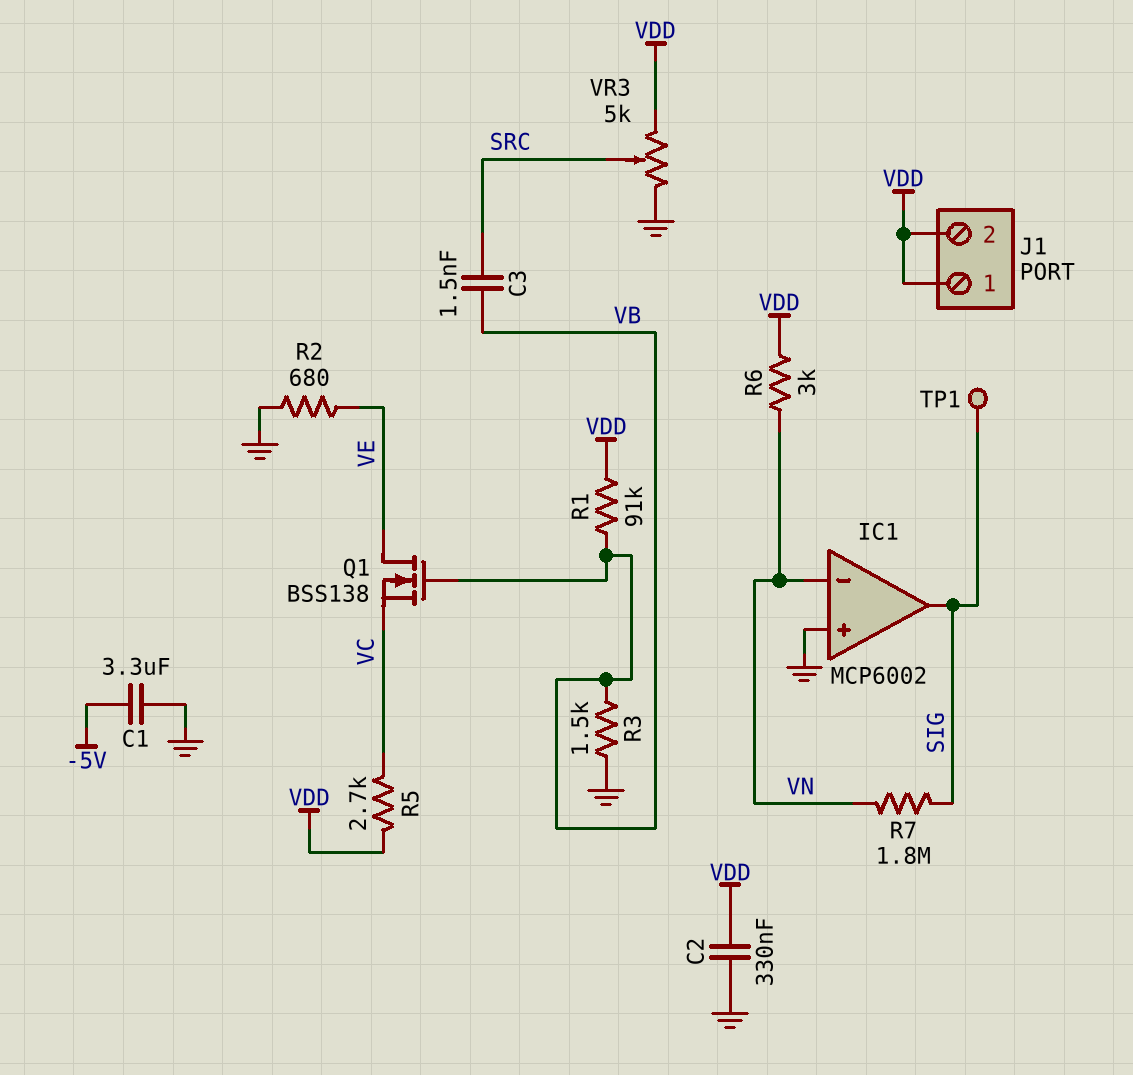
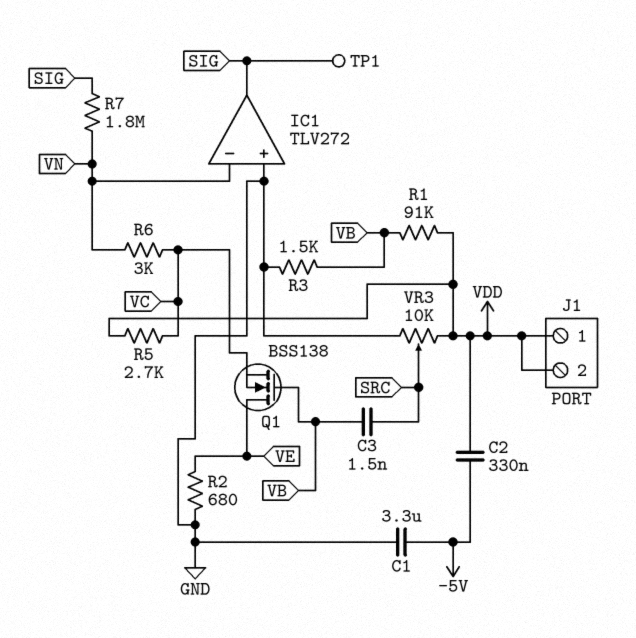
C2: 330nF (GND, VDD) -> 330nF (-5V, VDD)
IC1: MCP6002 -> TLV272
R6: 3k (VDD, VN) -> 3k (VC, VN)
VR3: 5k (GND, VDD, wiper SRC) -> 10k (GND, VDD, wiper SRC)

